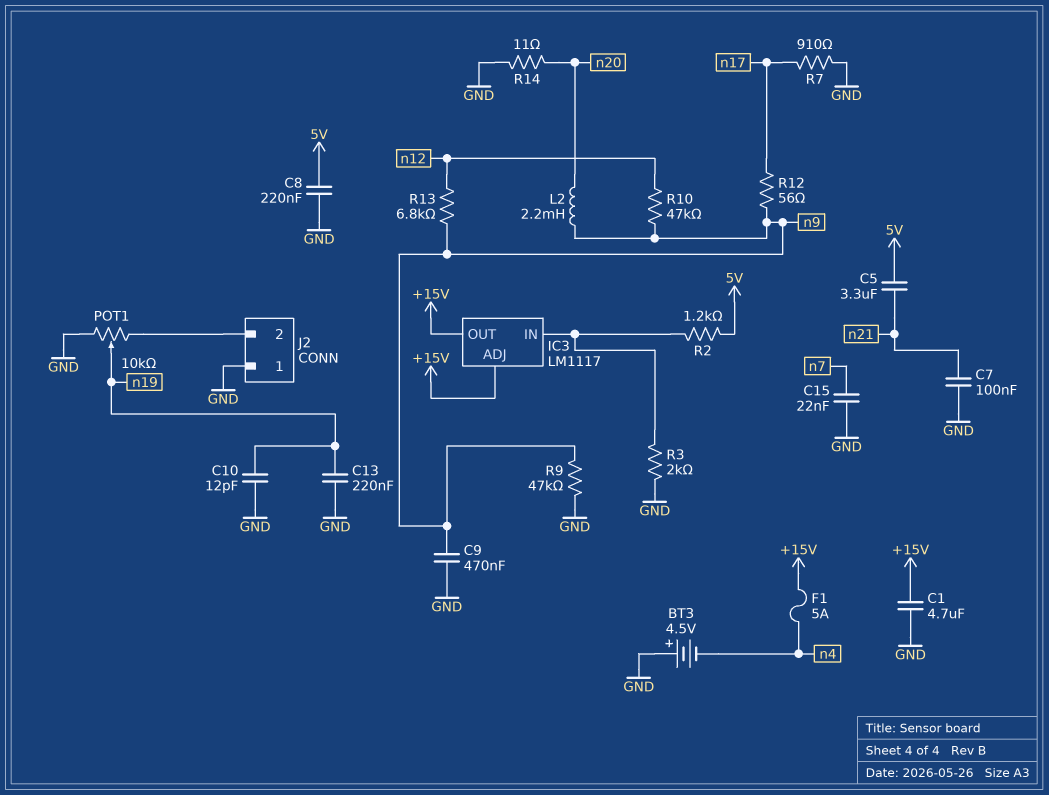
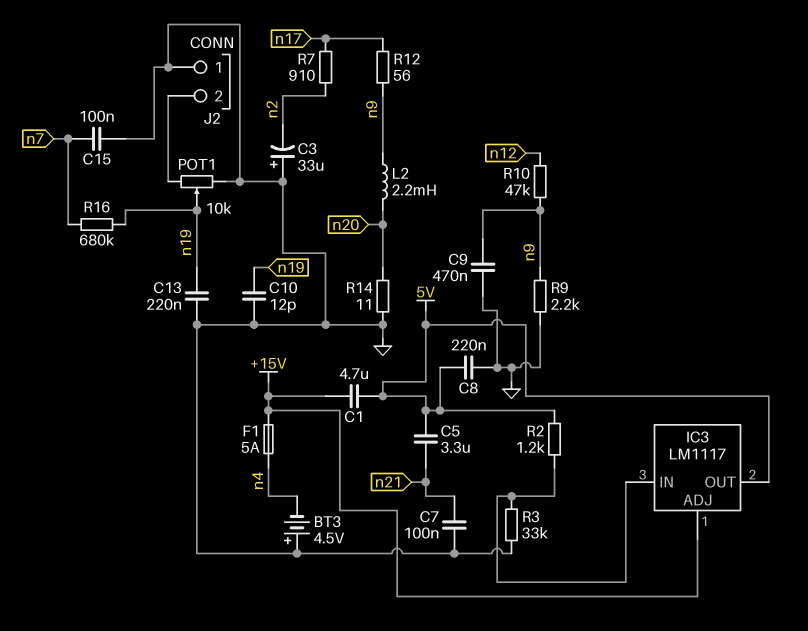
C1: 4.7uF (+15V, GND) -> 4.7uF (+15V, 5V)
C3: none -> 33uF (plus GND, minus n2)
C15: 22nF (GND, n7) -> 100nF (GND, n7)
IC3 pin OUT: +15V -> 5V
R3: 2k (GND, IC3/IN) -> 33k (GND, IC3/IN)
R7: 910 (GND, n17) -> 910 (n2, n17)
R9: 47k (GND, n9) -> 2.2k (GND, n9)
R13: 6.8k (n9, n12) -> none
R16: none -> 680k (n7, n19)

